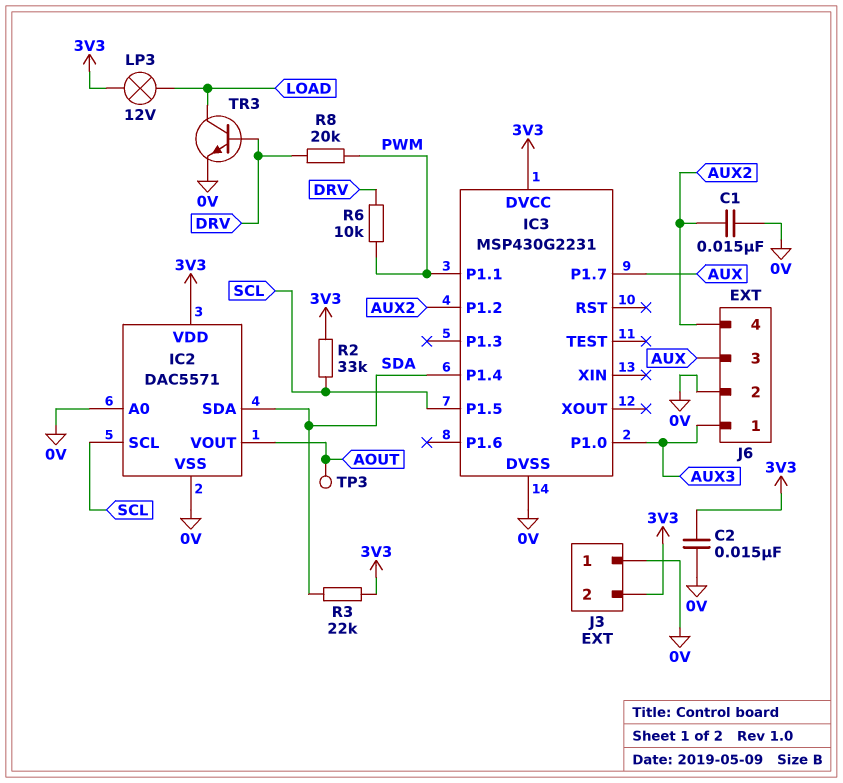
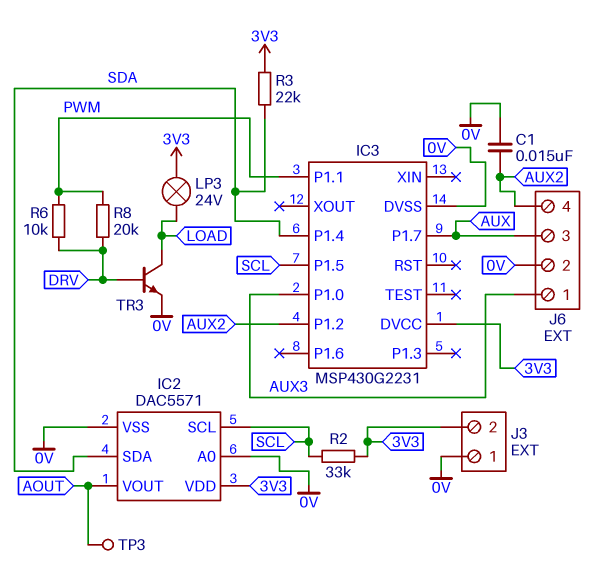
C2: 15nF (0V, 3V3) -> none
LP3: lamp 12V (3V3, LOAD) -> lamp 24V (3V3, LOAD)

